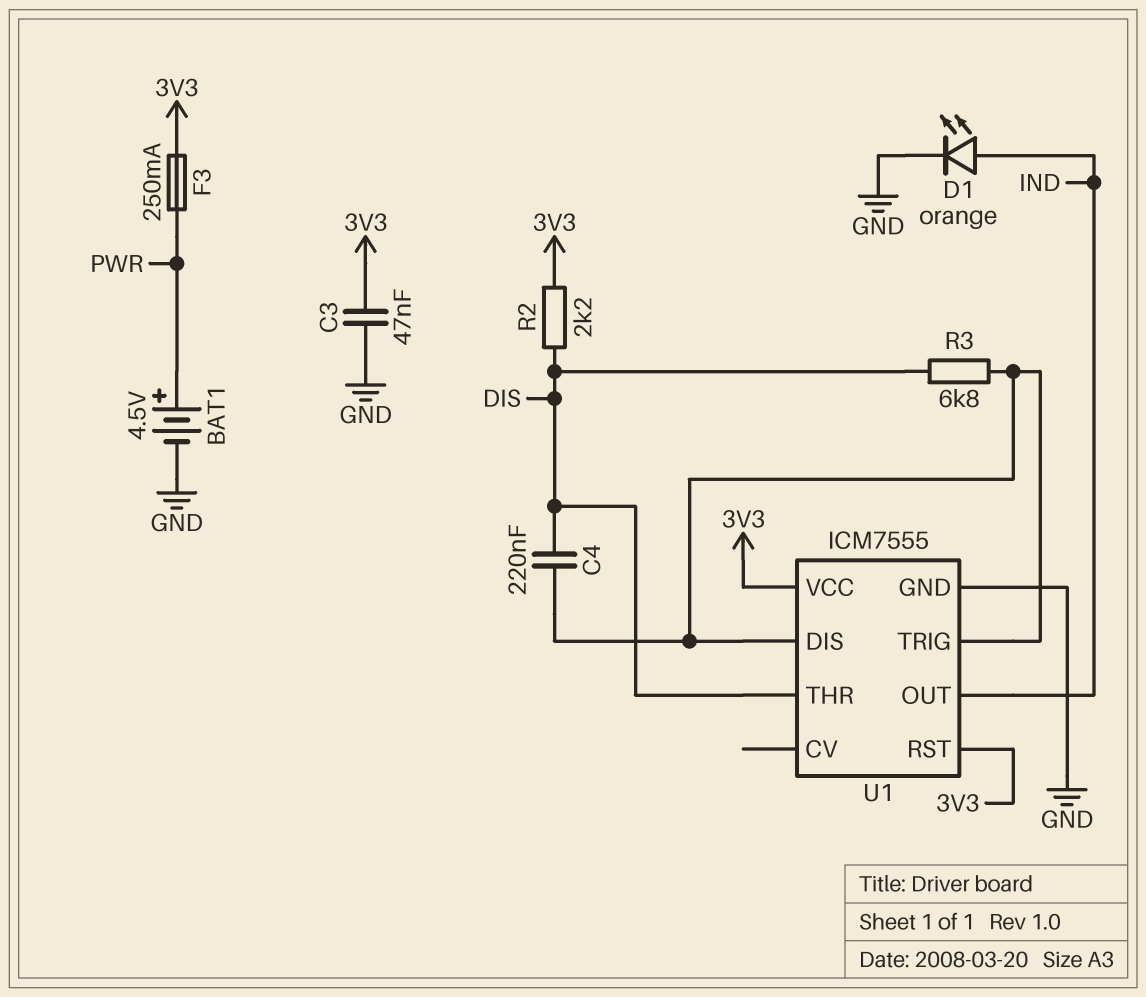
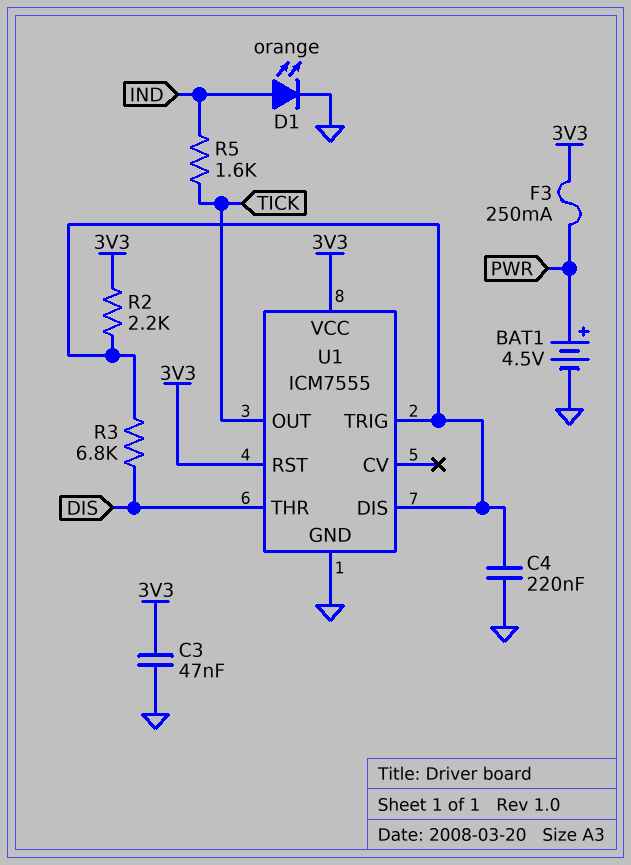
C4: 220nF (DIS, U1/DIS) -> 220nF (GND, U1/DIS)
R2: 2.2k (3V3, DIS) -> 2.2k (3V3, U1/DIS)
R5: none -> 1.6k (IND, TICK)
U1 pin OUT: IND -> TICK

